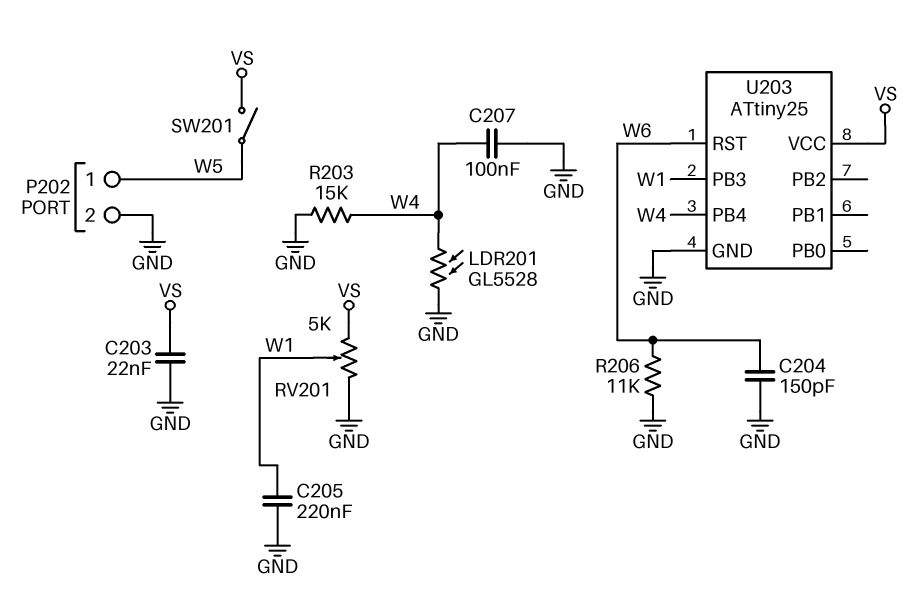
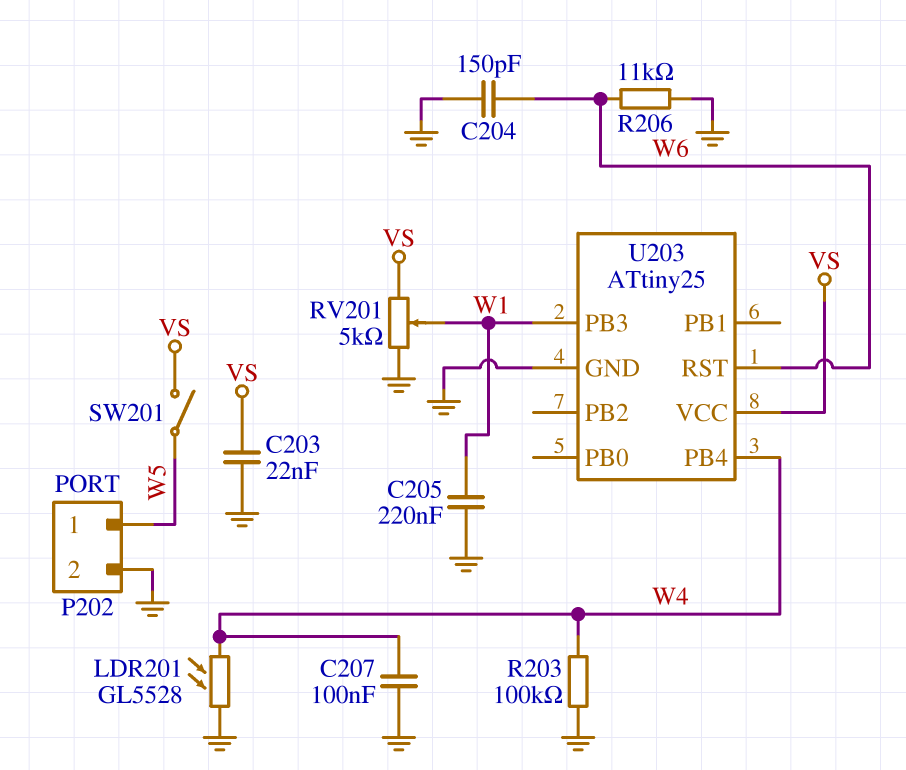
R203: 15k (GND, W4) -> 100k (GND, W4)

